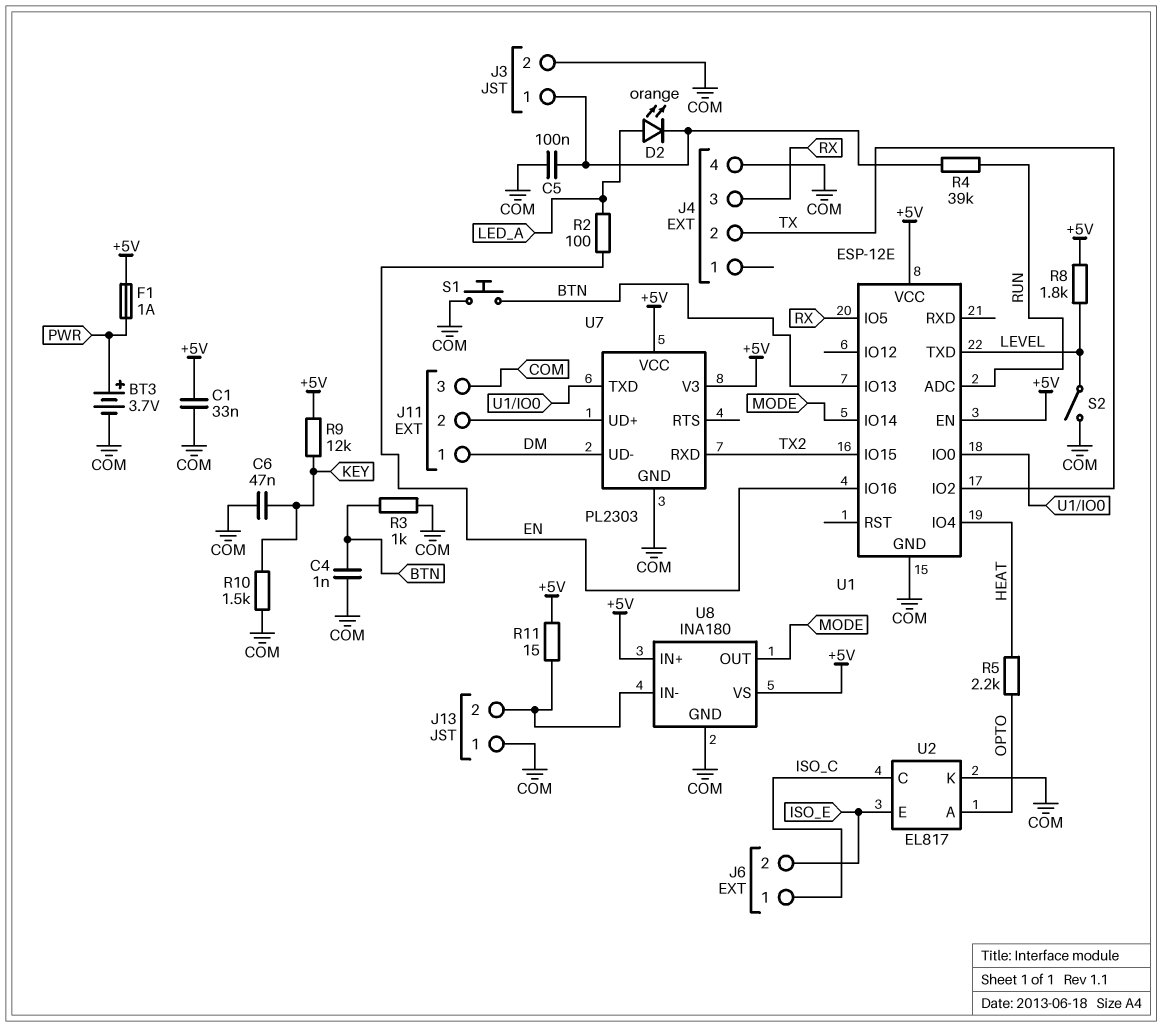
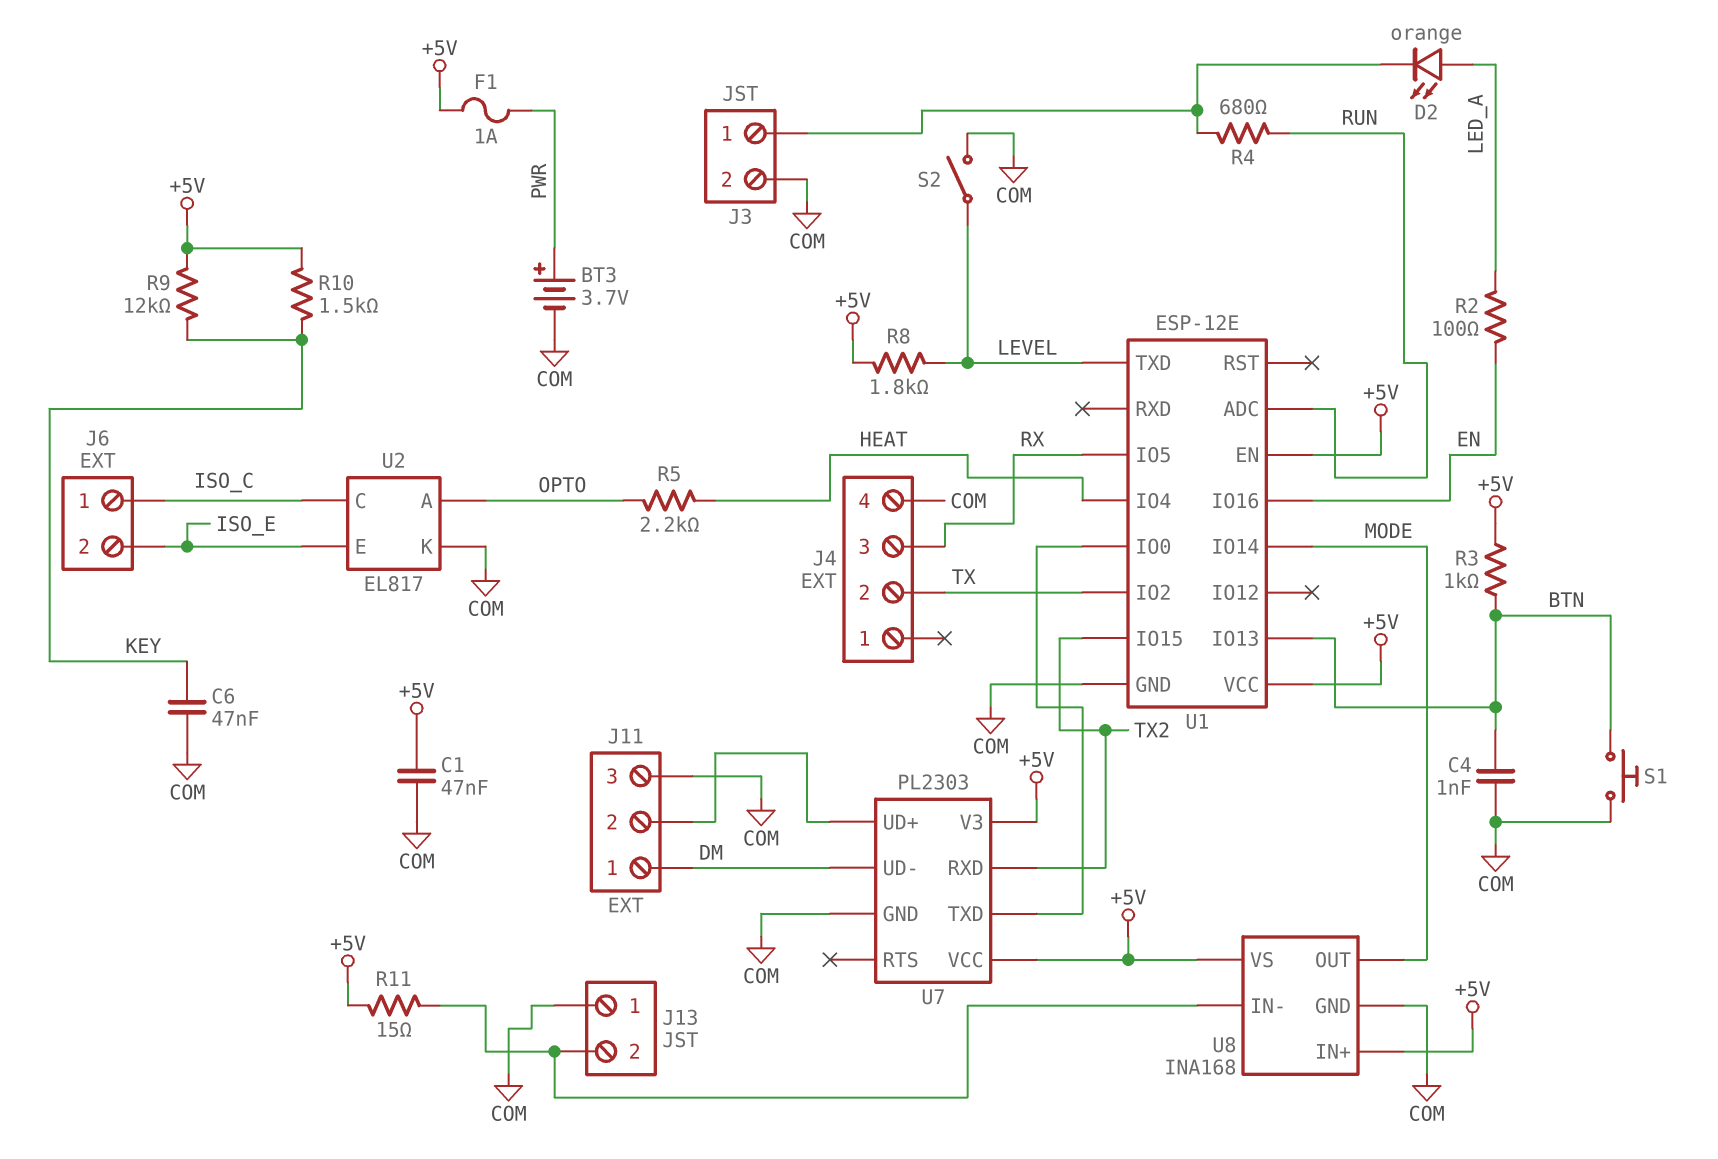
C1: 33nF (+5V, COM) -> 47nF (+5V, COM)
C5: 100nF (COM, J3/1) -> none
R3: 1k (BTN, COM) -> 1k (+5V, BTN)
R4: 39k (J3/1, RUN) -> 680 (J3/1, RUN)
R10: 1.5k (COM, KEY) -> 1.5k (+5V, KEY)
U8: INA180 -> INA168

